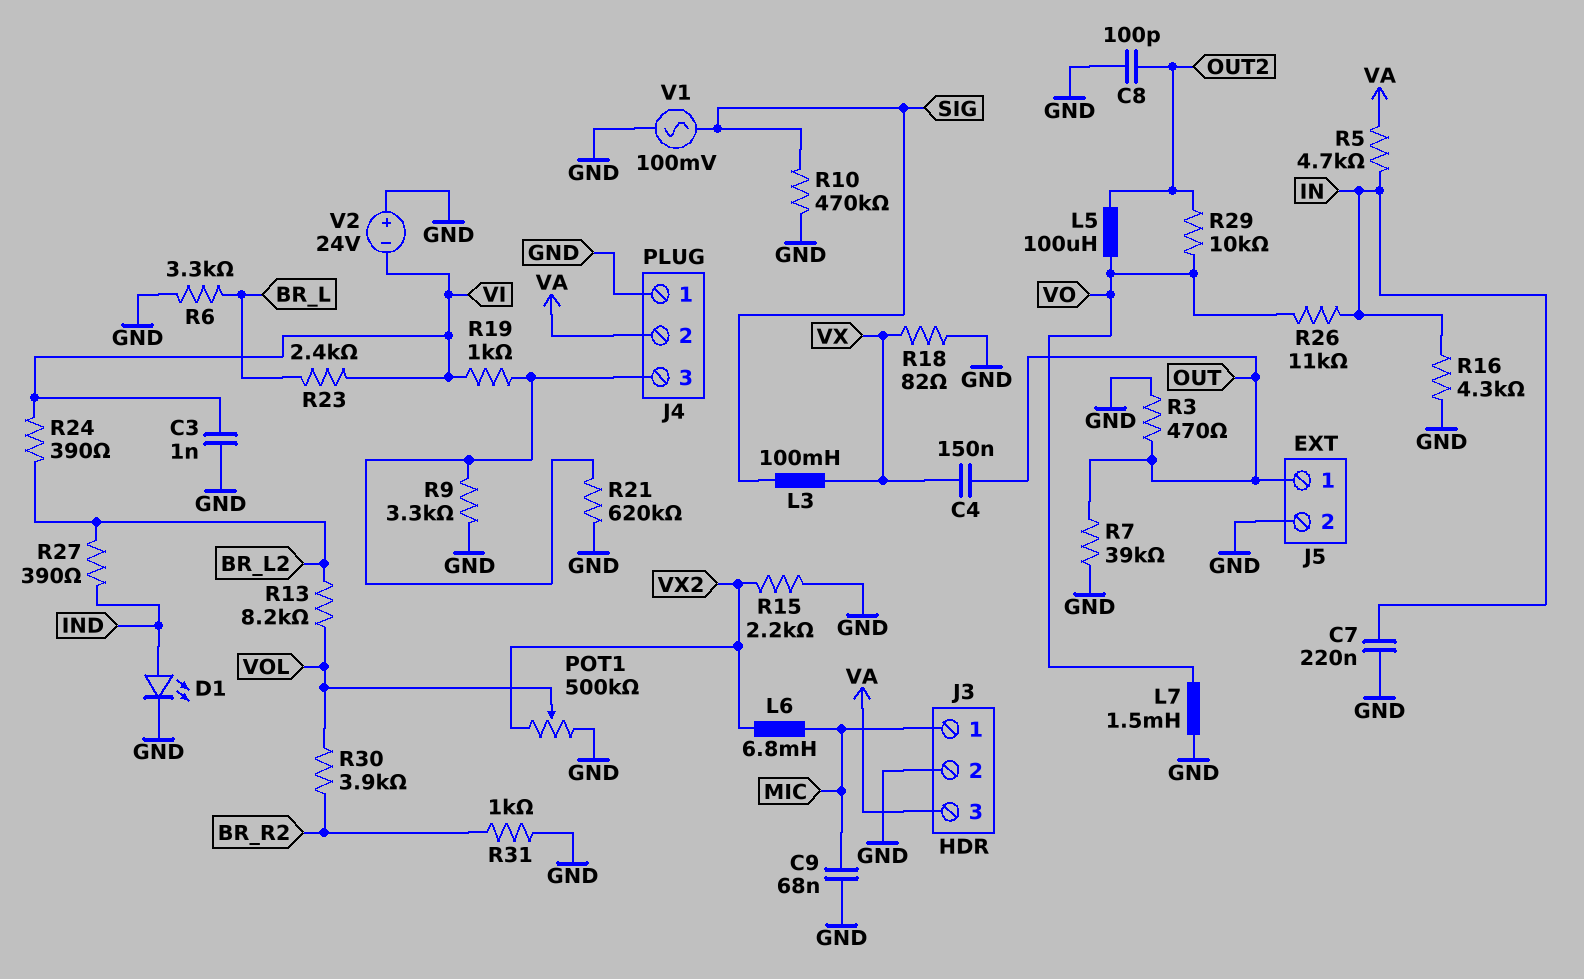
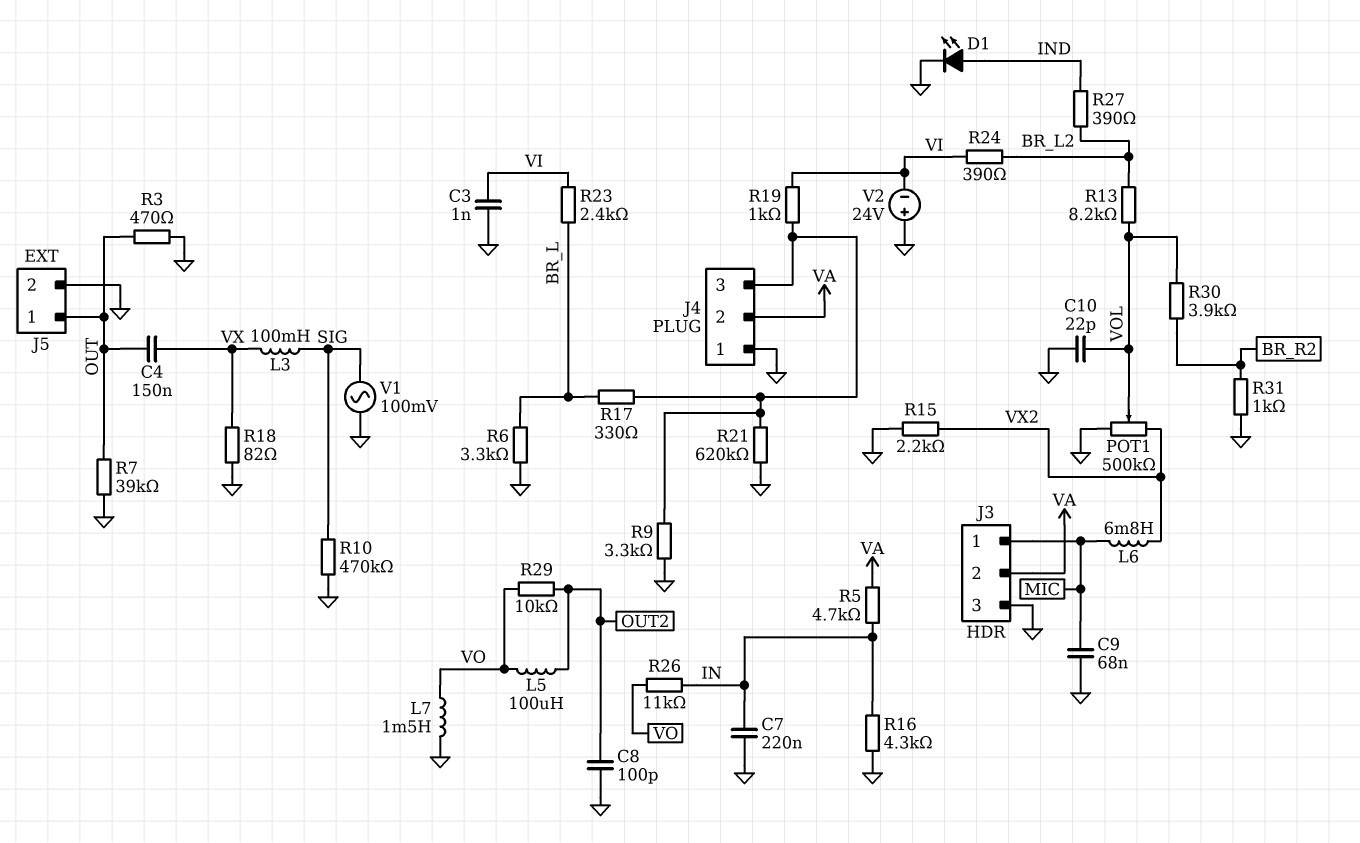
C10: none -> 22pF (GND, VOL)
J3 pin 2: GND -> VA
J3 pin 3: VA -> GND
R17: none -> 330 (BR_L, J4/3)

